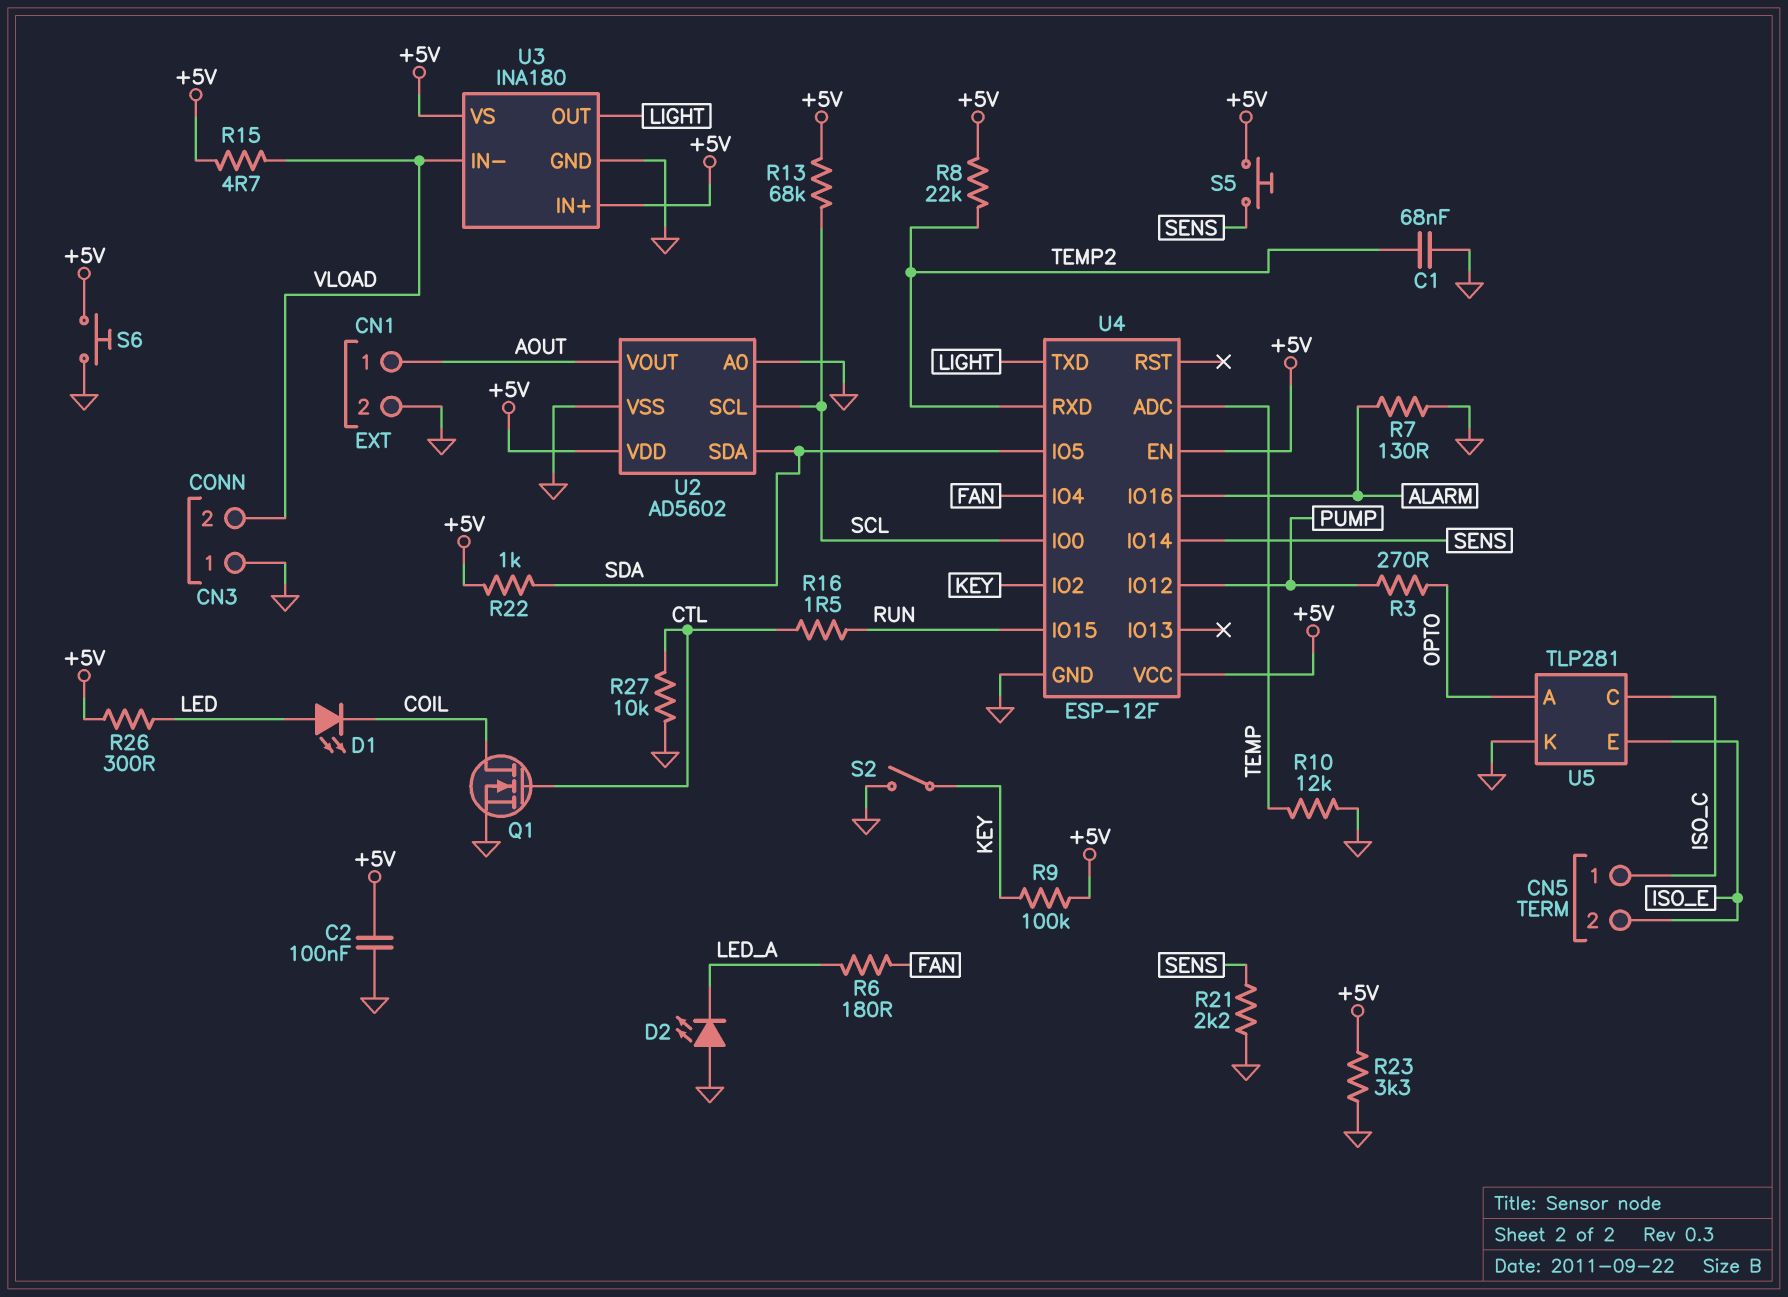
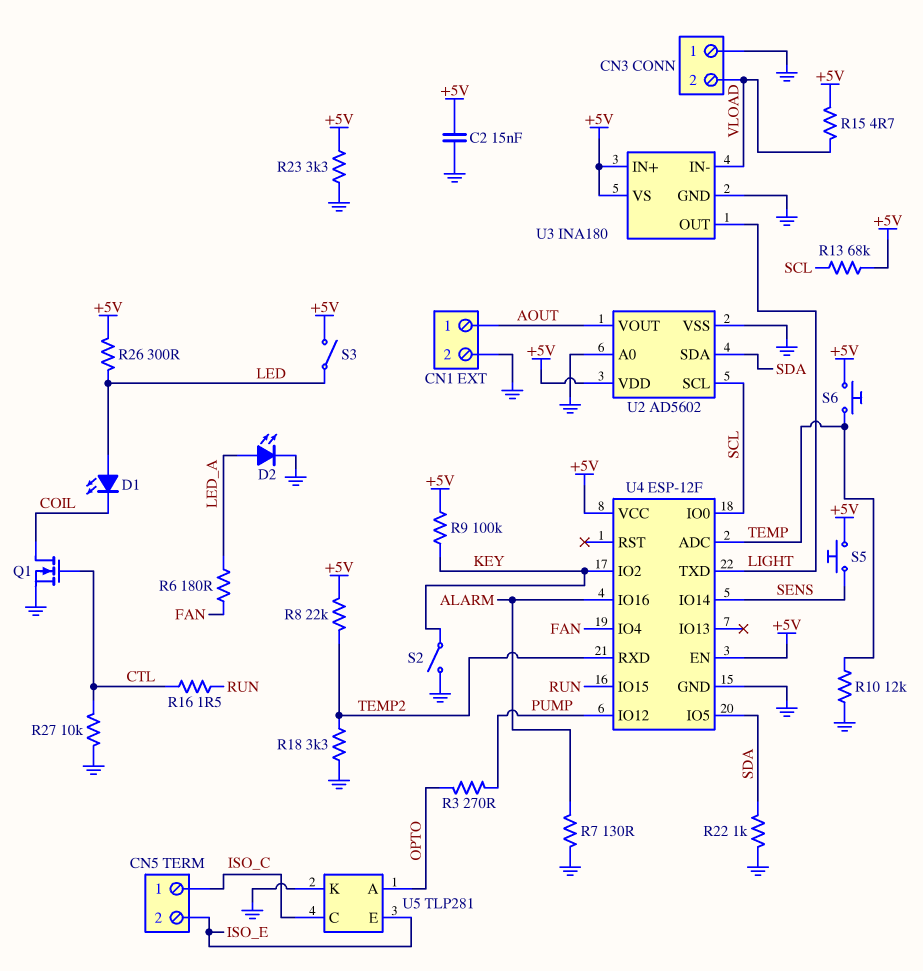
C1: 68nF (GND, TEMP2) -> none
C2: 100nF (+5V, GND) -> 15nF (+5V, GND)
D2: LED (A GND, K LED_A) -> LED (A LED_A, K GND)
R18: none -> 3.3k (GND, TEMP2)
R21: 2.2k (GND, SENS) -> none
R22: 1k (+5V, SDA) -> 1k (GND, SDA)
S3: none -> switch (+5V, LED)
S6: button (+5V, GND) -> button (+5V, TEMP)

